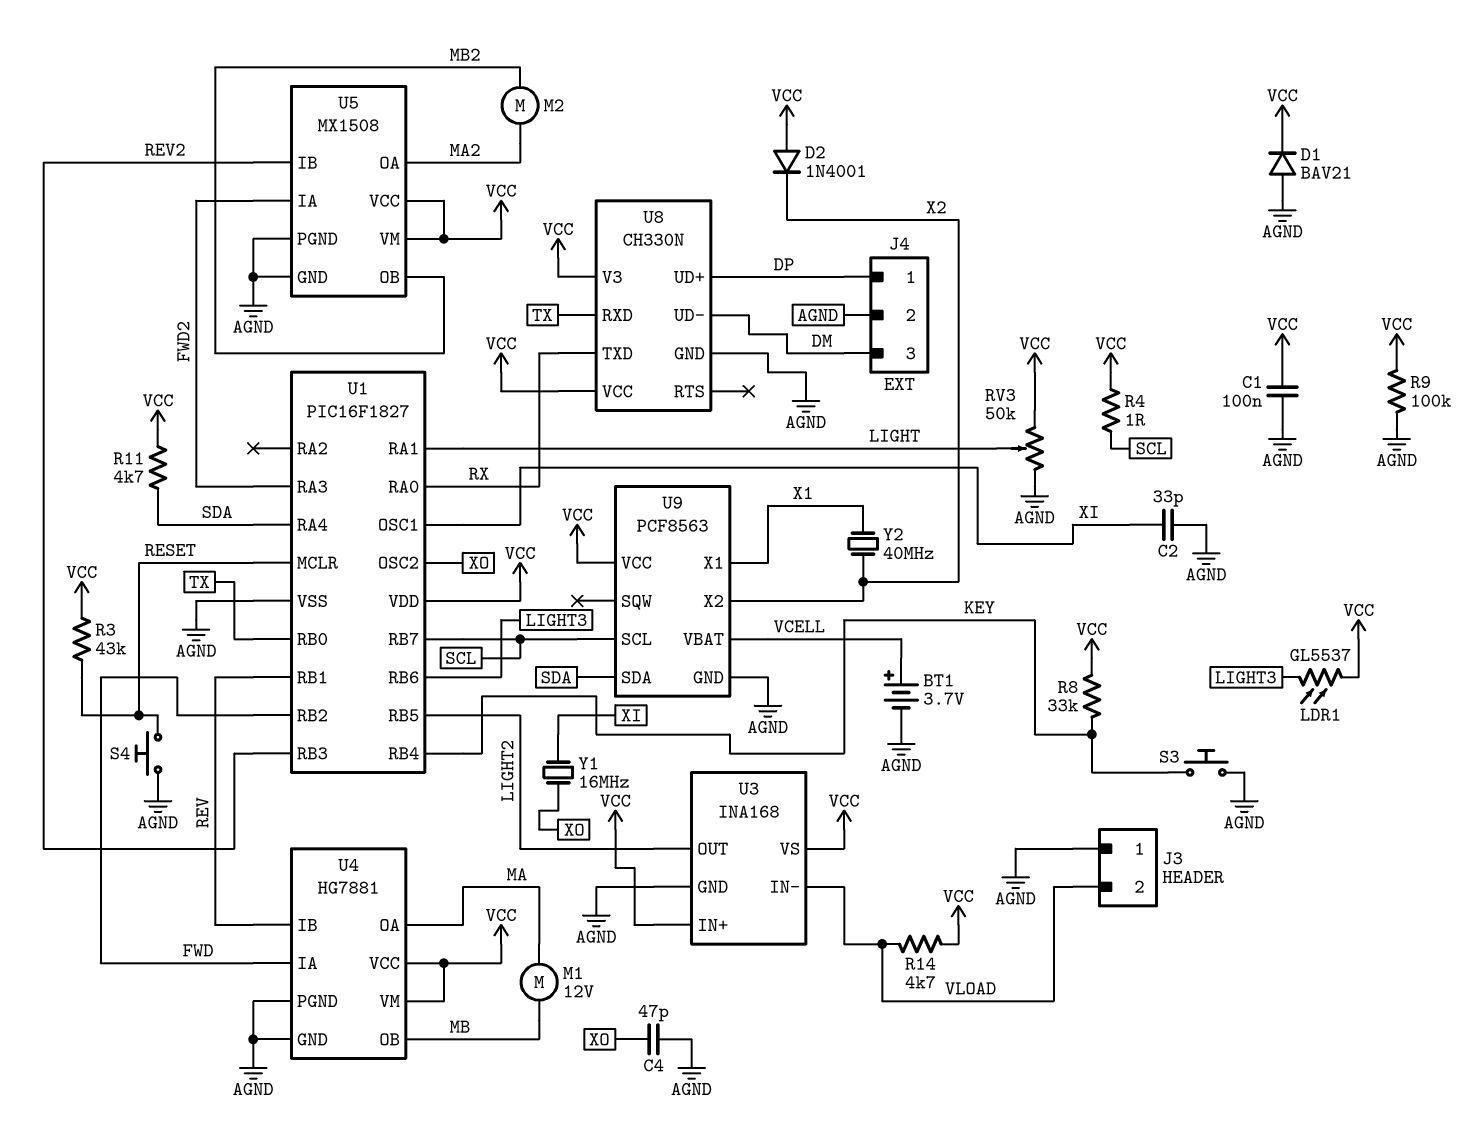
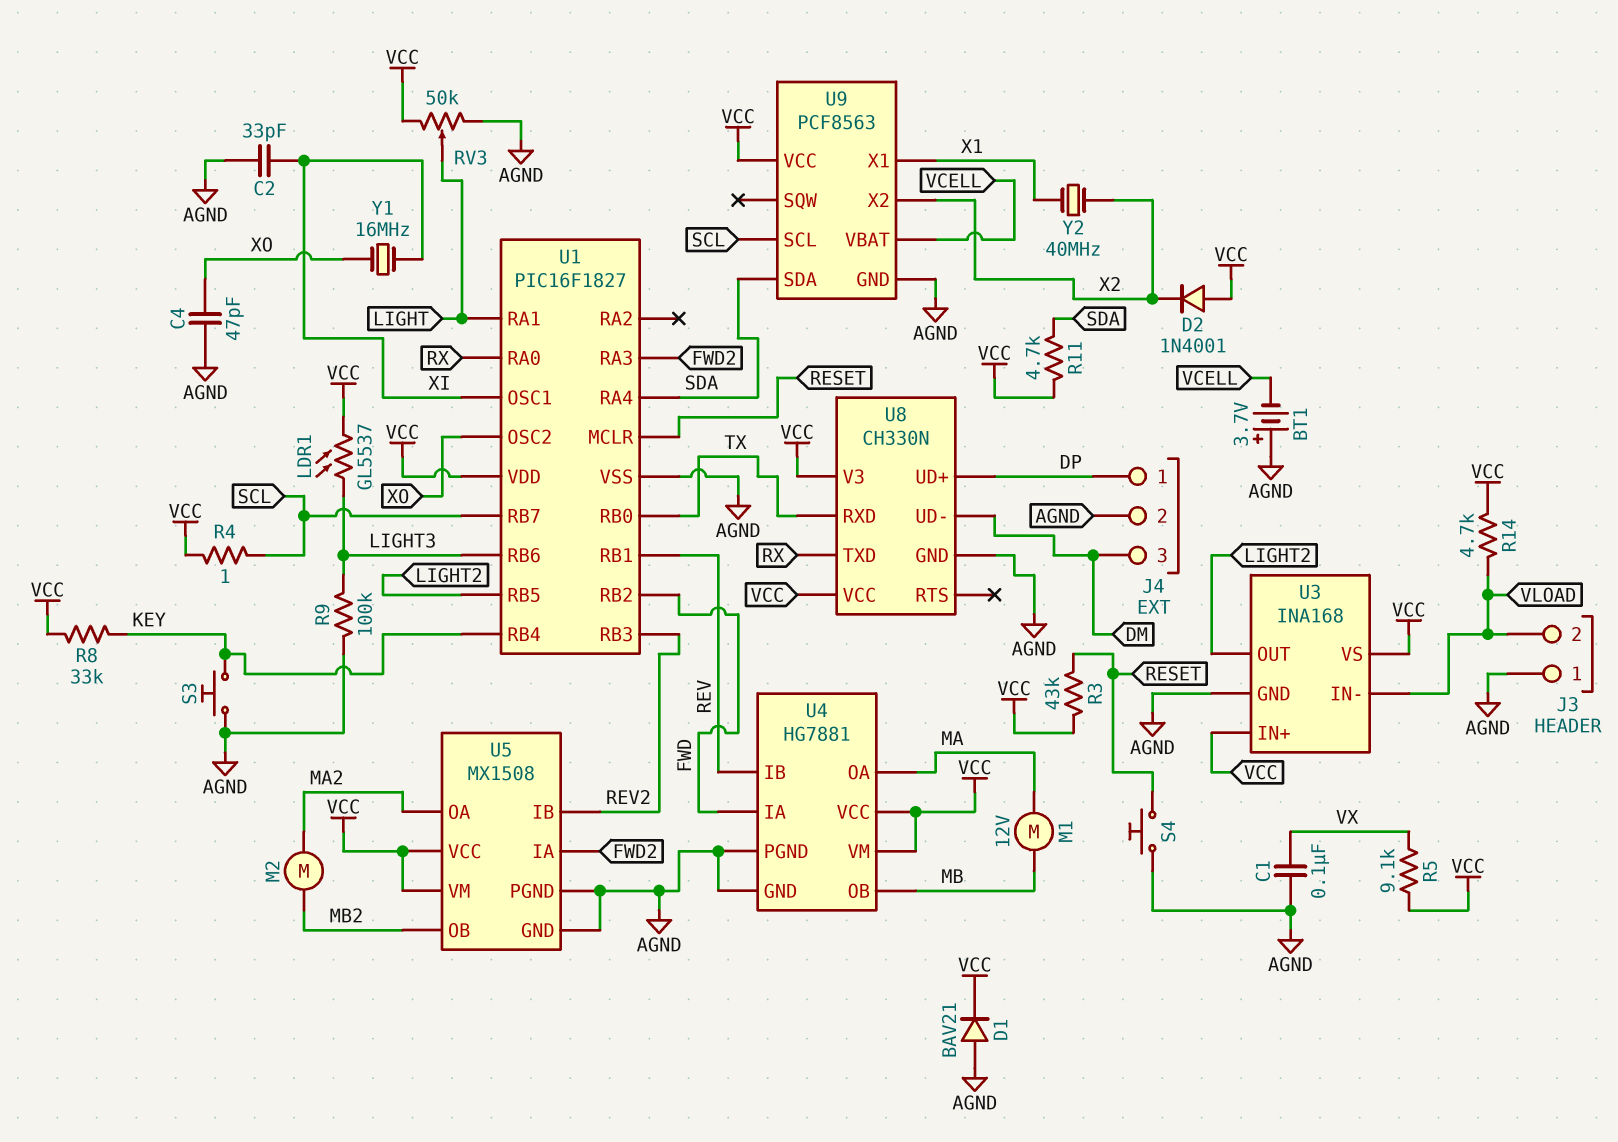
BT1: 3.7V (plus VCELL, minus AGND) -> 3.7V (plus AGND, minus VCELL)
C1: 100nF (AGND, VCC) -> 100nF (AGND, VX)
R5: none -> 9.1k (VCC, VX)
R9: 100k (AGND, VCC) -> 100k (AGND, LIGHT3)

